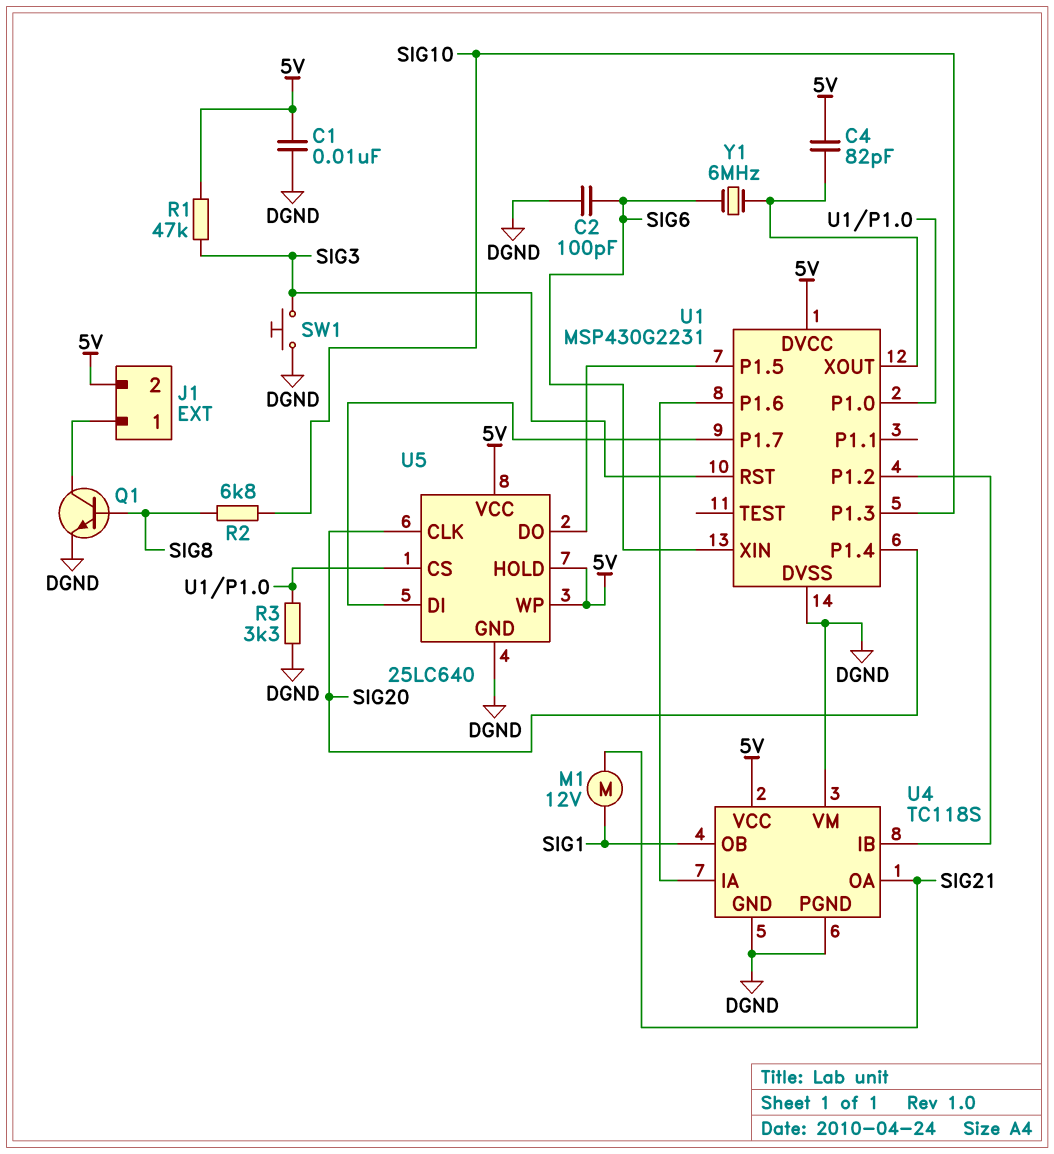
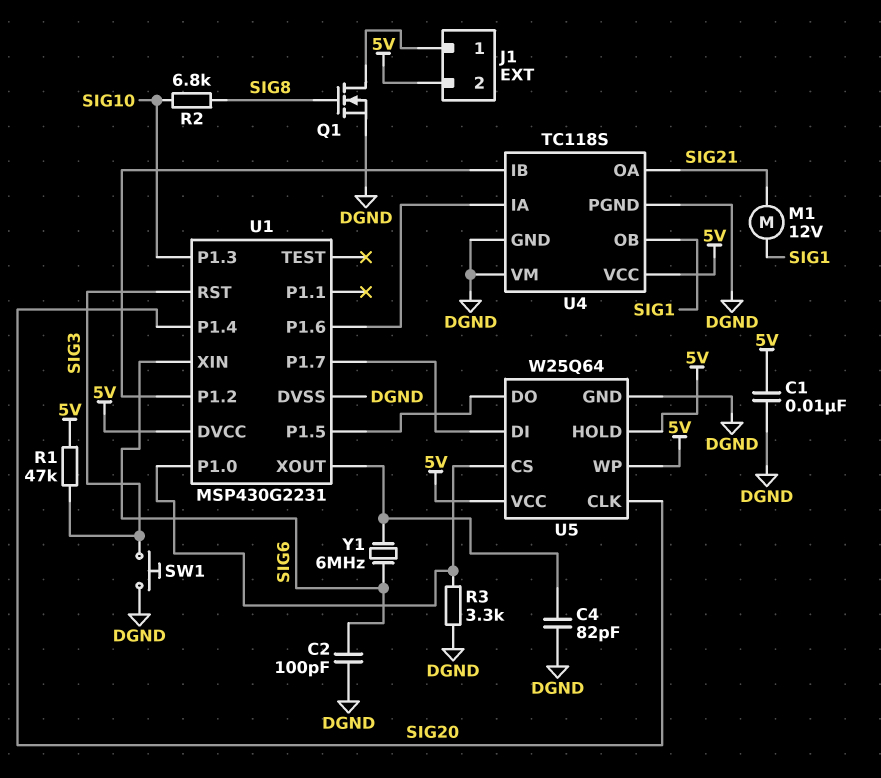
C4: 82pF (5V, U1/XOUT) -> 82pF (DGND, U1/XOUT)
Q1: NPN (B SIG8, C J1/1, E DGND) -> NMOS (G SIG8, D J1/1, S DGND)
U5: 25LC640 -> W25Q64

